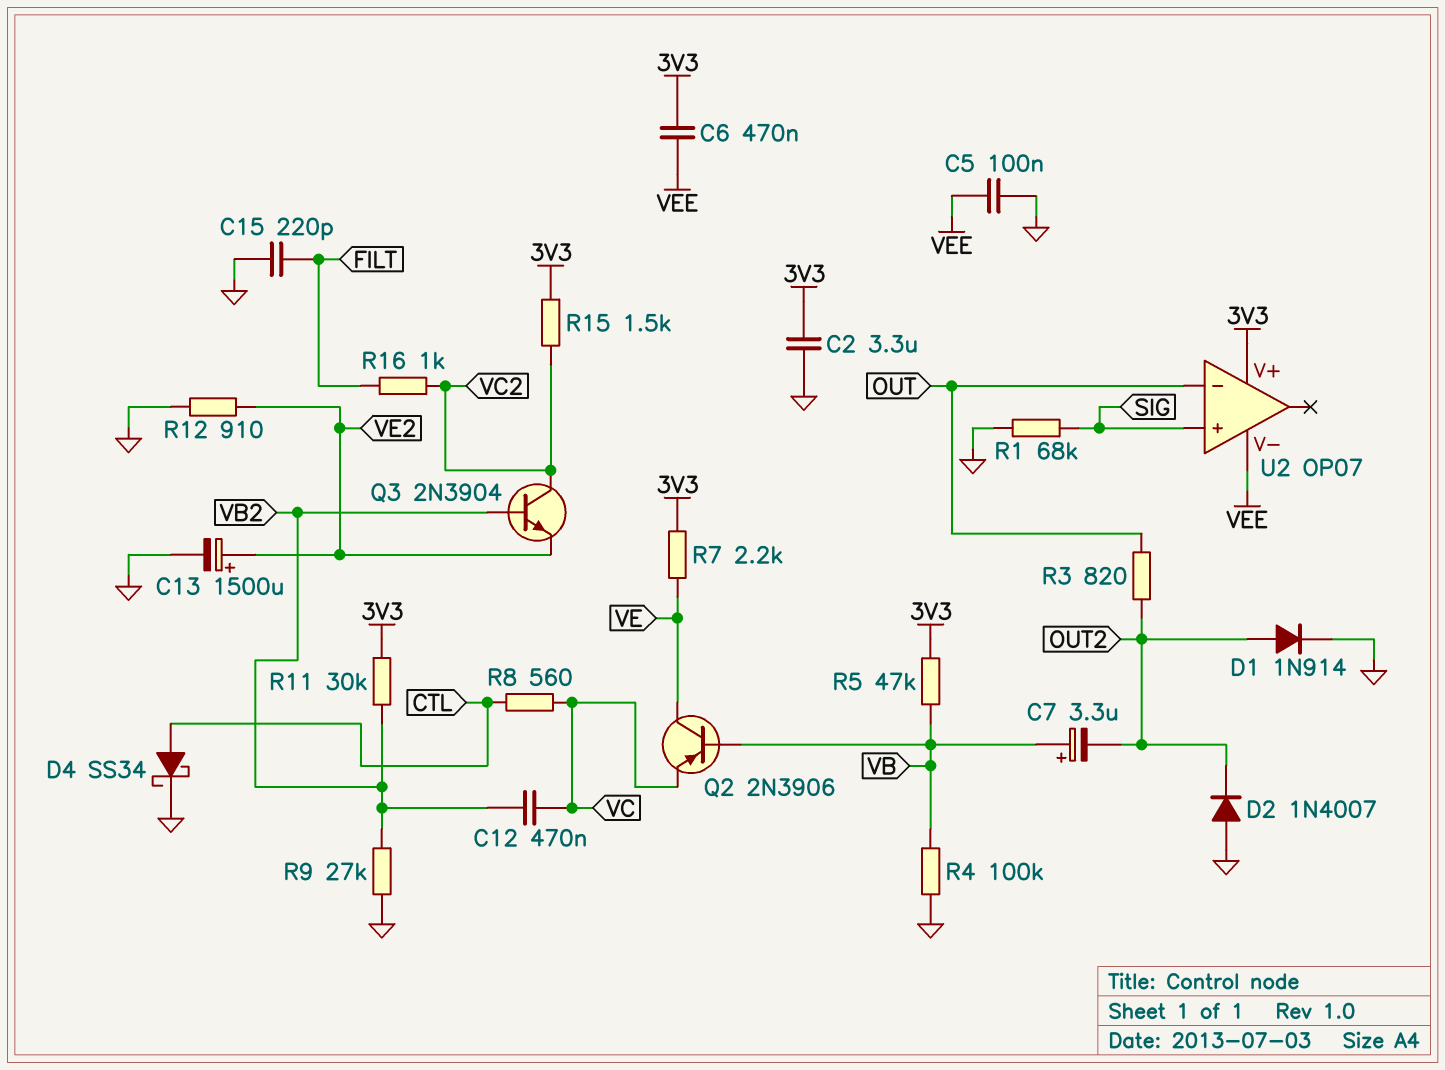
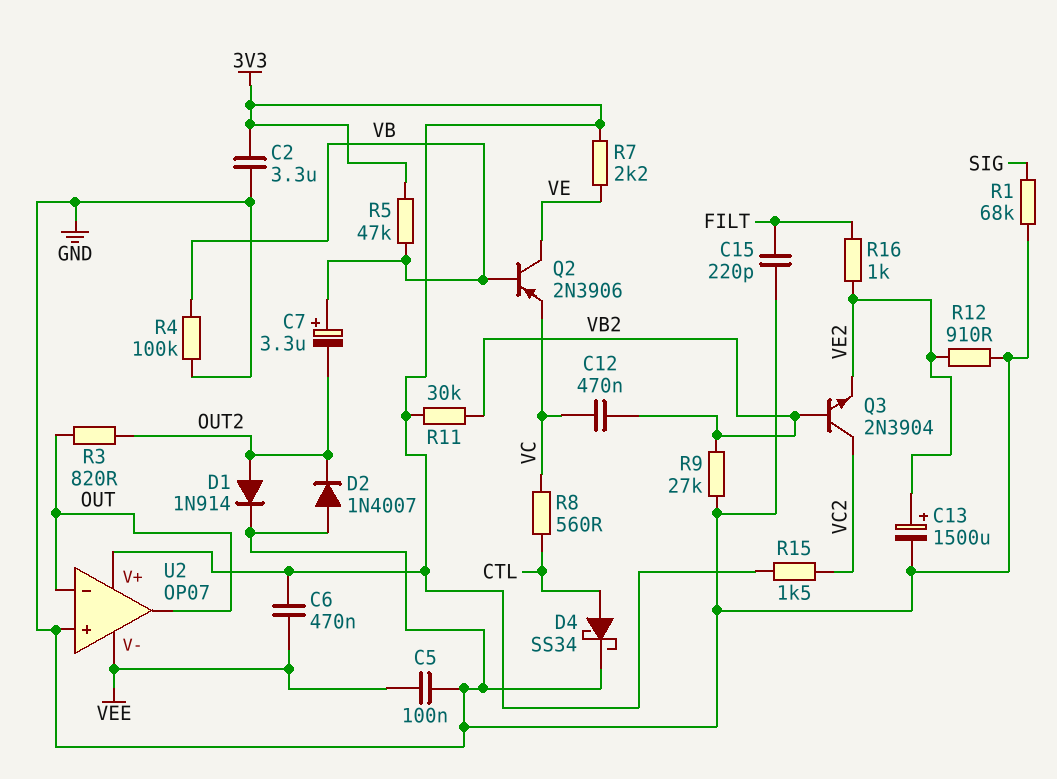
R16: 1k (FILT, VC2) -> 1k (FILT, VE2)
U2 pin in+: SIG -> GND
U2 pin out: none -> OUT

